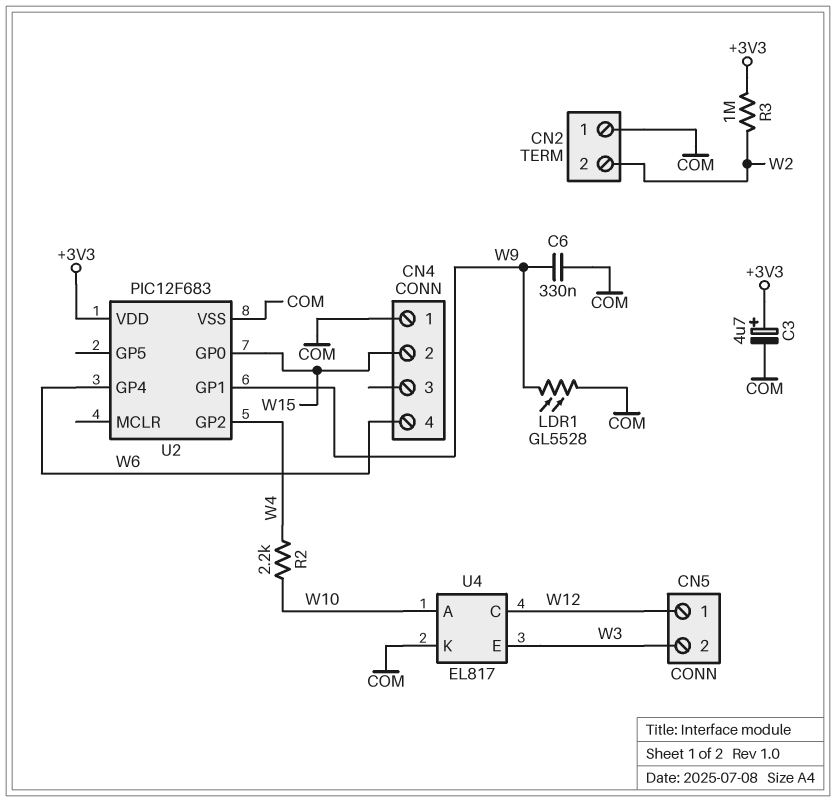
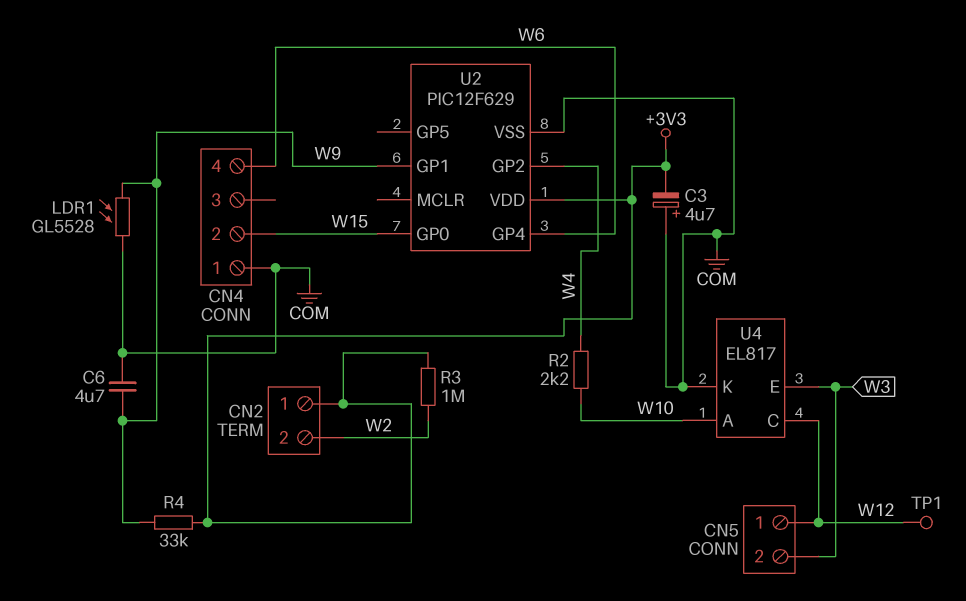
C3: 4.7uF (plus +3V3, minus COM) -> 4.7uF (plus COM, minus +3V3)
C6: 330nF (COM, W9) -> 4.7uF (COM, W9)
CN2 pin 1: COM -> +3V3
R4: none -> 33k (+3V3, W9)
TP1: none -> test point (W12)
U2: PIC12F683 -> PIC12F629

